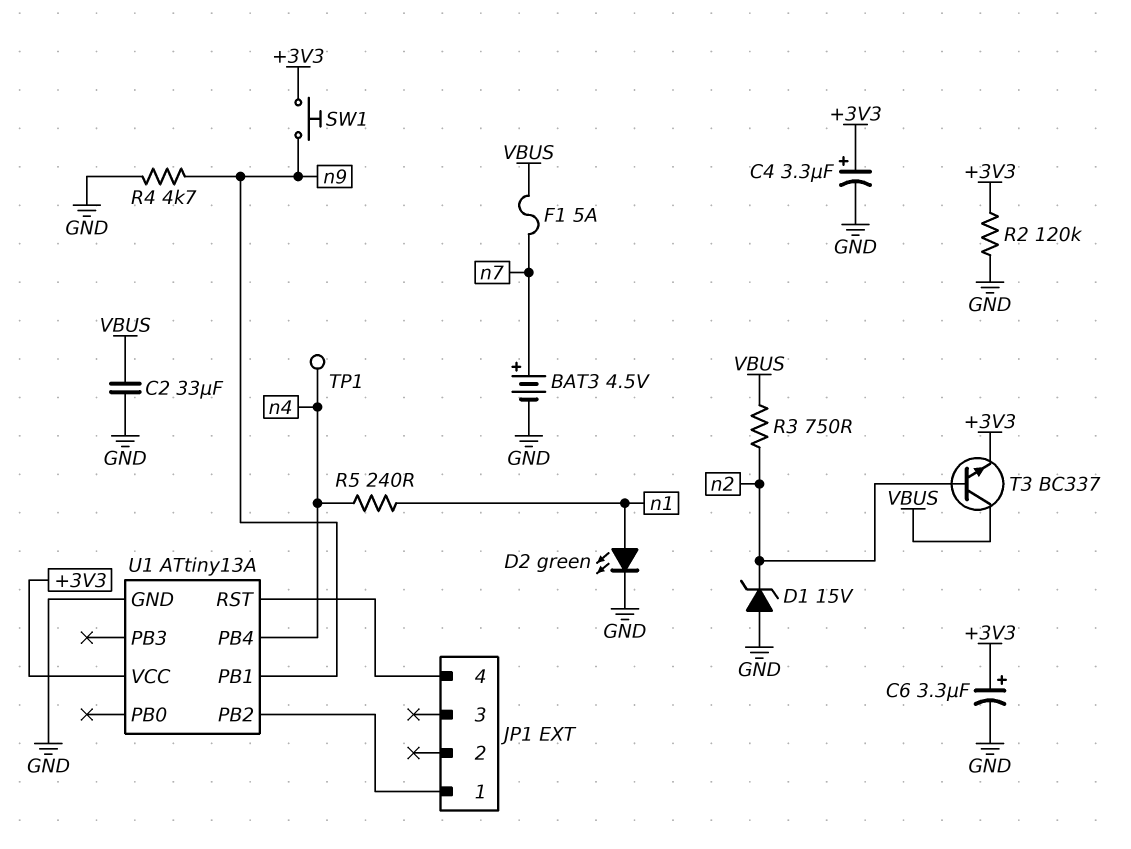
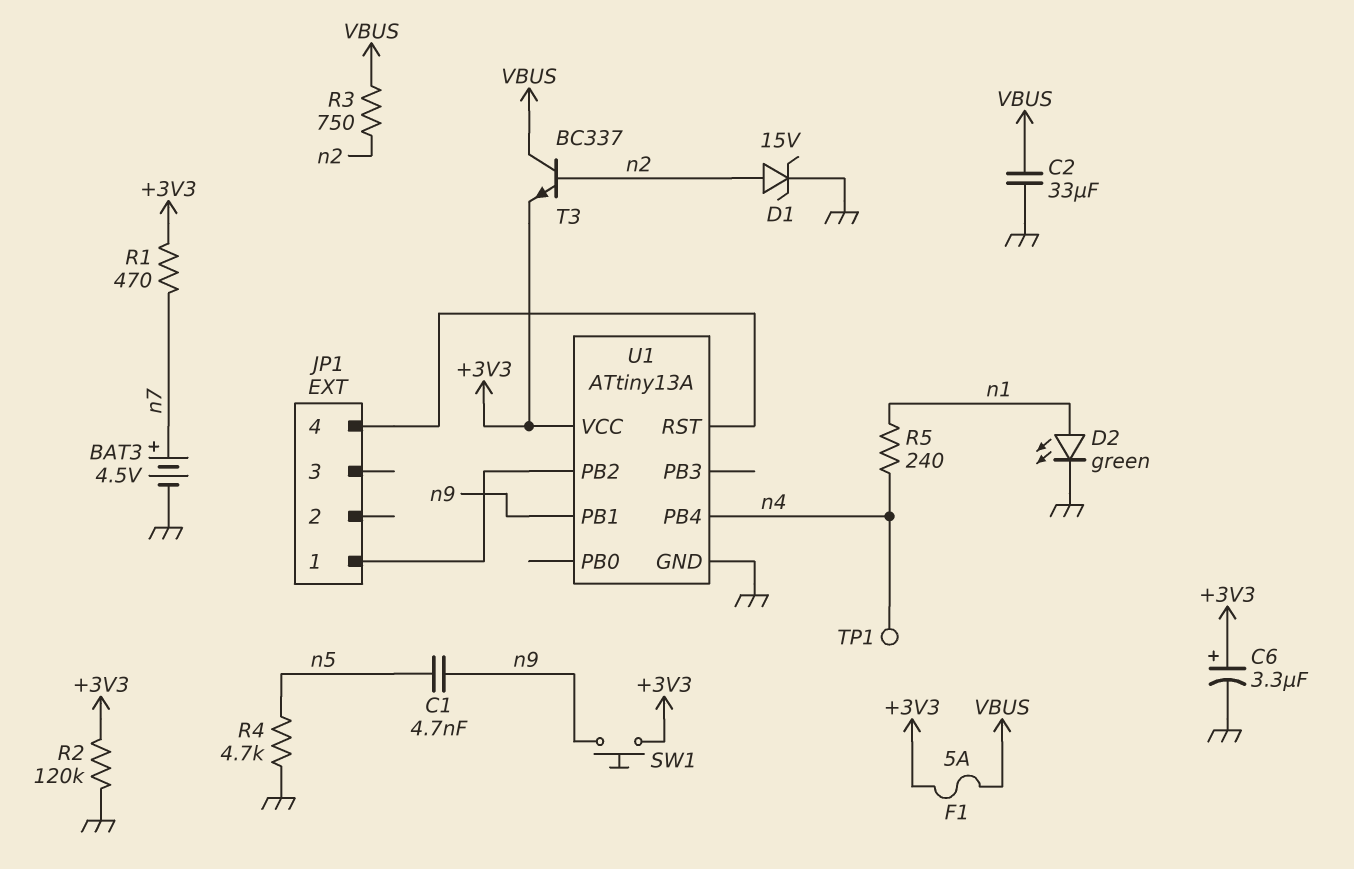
C1: none -> 4.7nF (n5, n9)
C4: 3.3uF (plus +3V3, minus GND) -> none
D1: zener 15V (A GND, K n2) -> zener 15V (A n2, K GND)
F1: 5A (VBUS, n7) -> 5A (+3V3, VBUS)
R1: none -> 470 (+3V3, n7)
R4: 4.7k (GND, n9) -> 4.7k (GND, n5)

